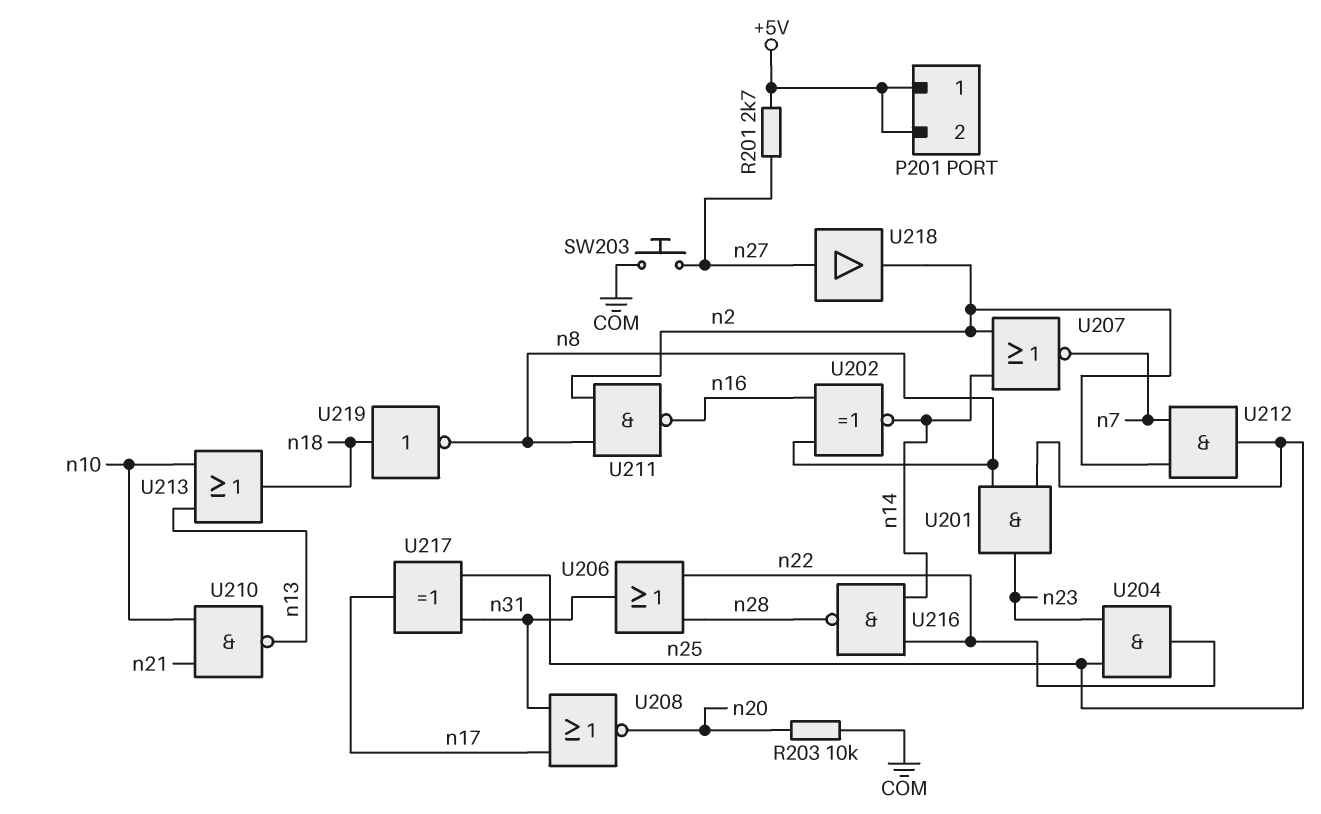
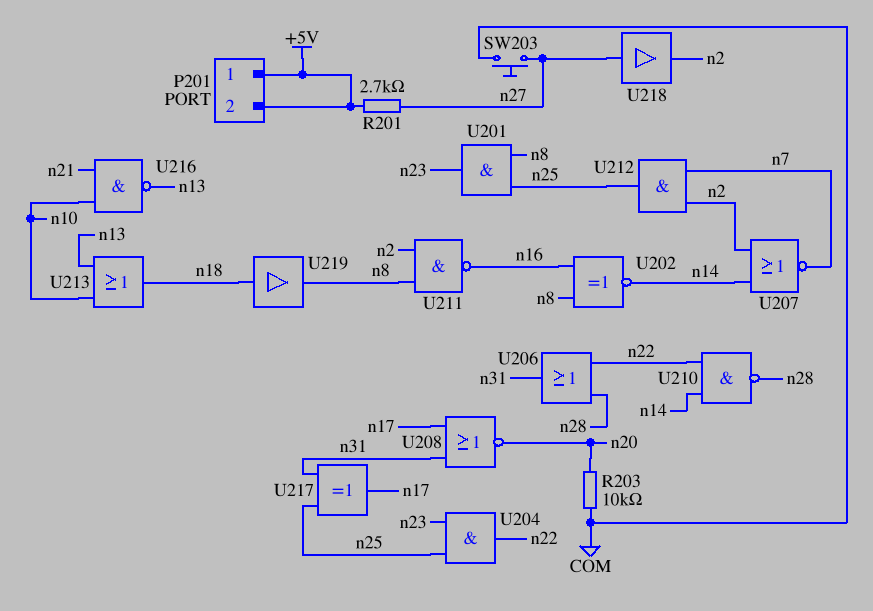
U210: NAND (in n10, in n21, out n13) -> NAND (in n14, in n22, out n28)
U216: NAND (in n14, in n22, out n28) -> NAND (in n10, in n21, out n13)
U219: NOT (in n18, out n8) -> buffer (in n18, out n8)

